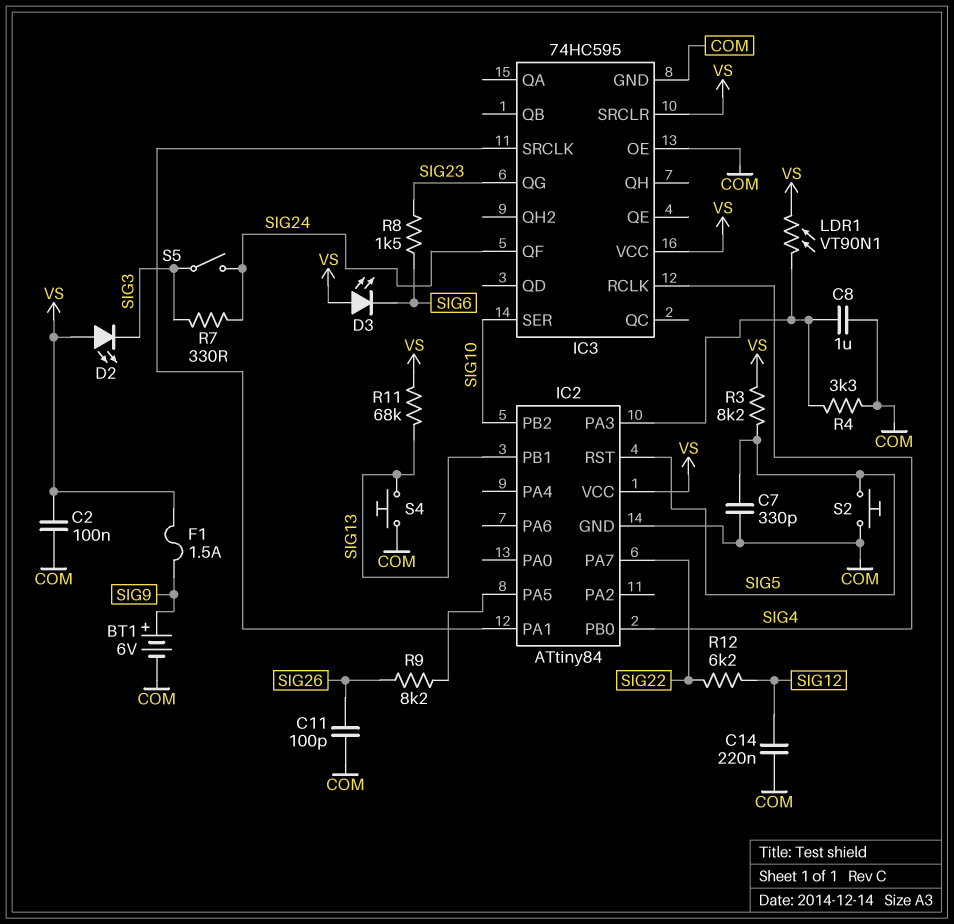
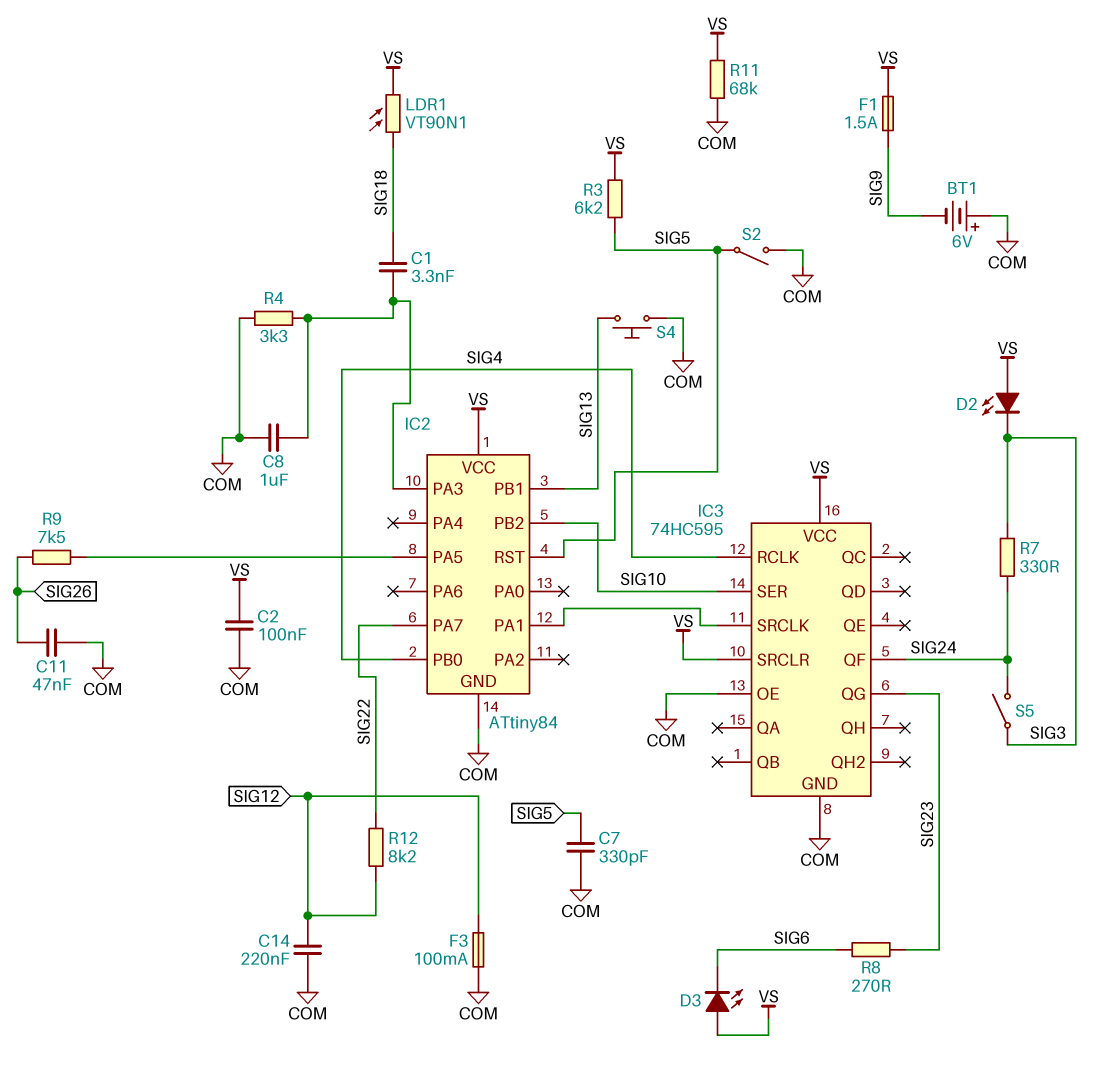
BT1: 6V (plus SIG9, minus COM) -> 6V (plus COM, minus SIG9)
C1: none -> 3.3nF (IC2/PA3, SIG18)
C11: 100pF (COM, SIG26) -> 47nF (COM, SIG26)
F3: none -> 100mA (COM, SIG12)
LDR1: VT90N1 (IC2/PA3, VS) -> VT90N1 (SIG18, VS)
R3: 8.2k (SIG5, VS) -> 6.2k (SIG5, VS)
R8: 1.5k (SIG6, SIG23) -> 270 (SIG6, SIG23)
R9: 8.2k (IC2/PA5, SIG26) -> 7.5k (IC2/PA5, SIG26)
R11: 68k (SIG13, VS) -> 68k (COM, VS)
R12: 6.2k (SIG12, SIG22) -> 8.2k (SIG12, SIG22)
S2: button (COM, SIG5) -> switch (COM, SIG5)

